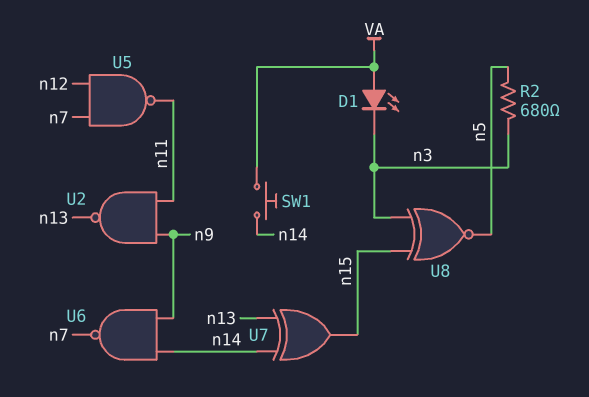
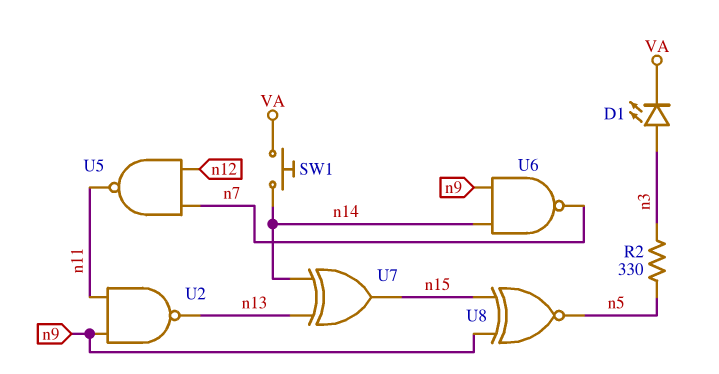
D1: LED (A VA, K n3) -> LED (A n3, K VA)
R2: 680 (n3, n5) -> 330 (n3, n5)
U8: XNOR (in n3, in n15, out n5) -> XNOR (in n9, in n15, out n5)

